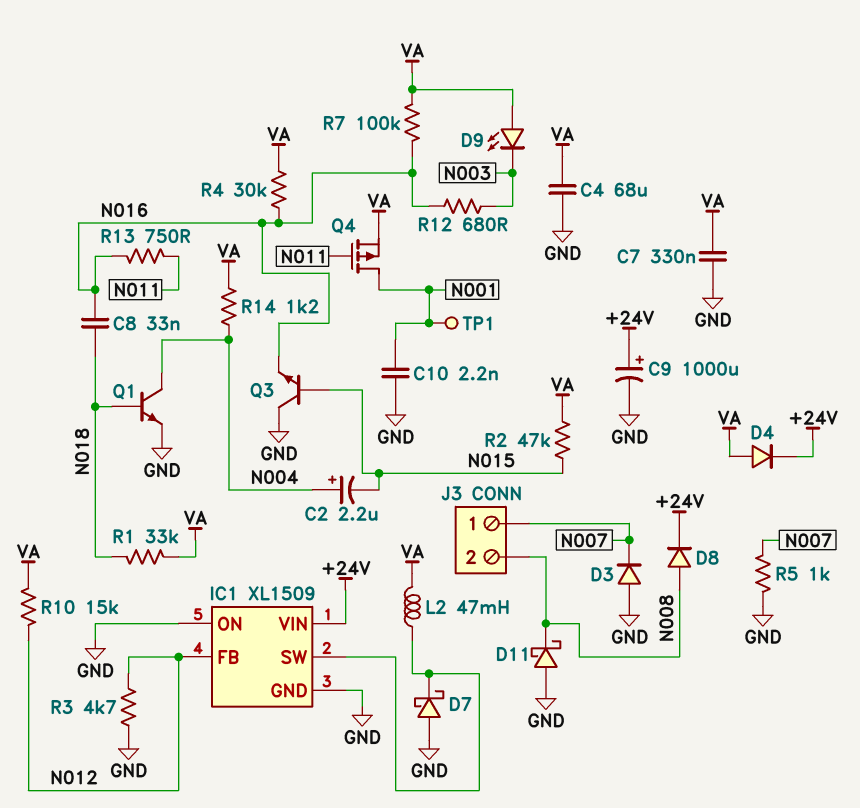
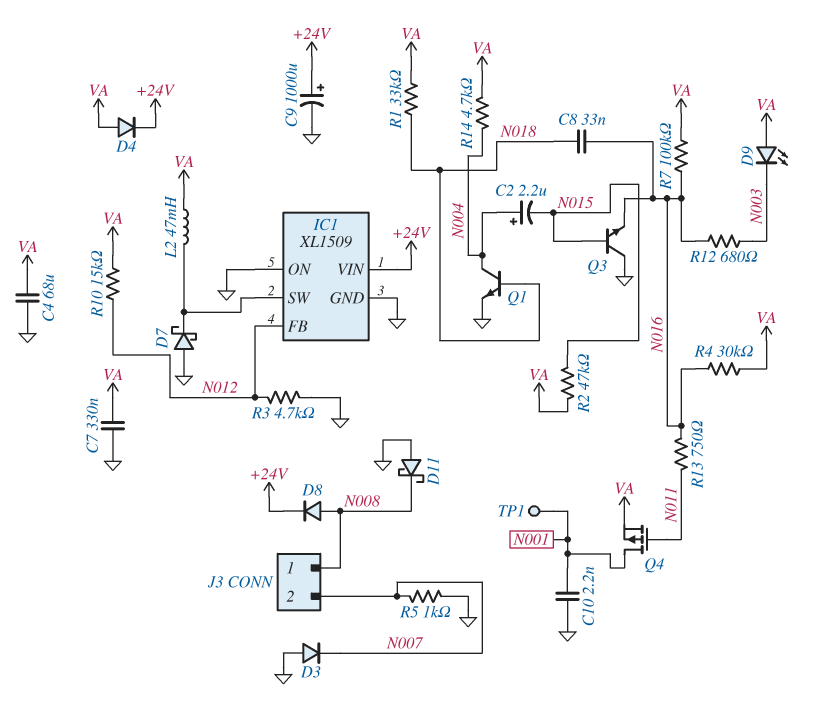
J3 pin 1: N007 -> N008
J3 pin 2: N008 -> N007
R14: 1.2k (N004, VA) -> 4.7k (N004, VA)

